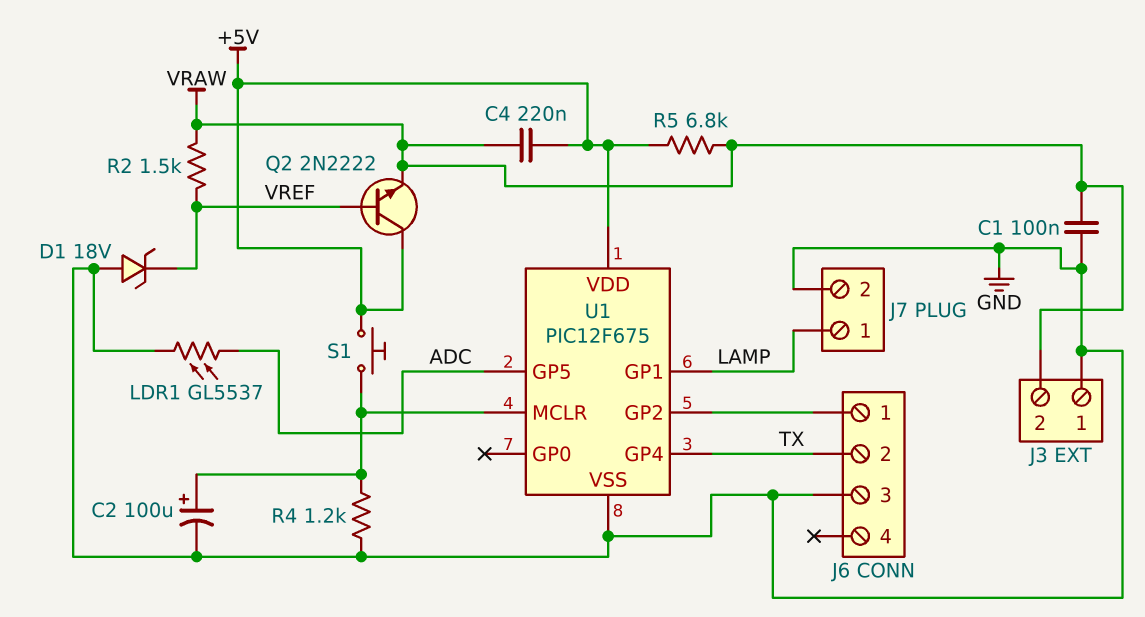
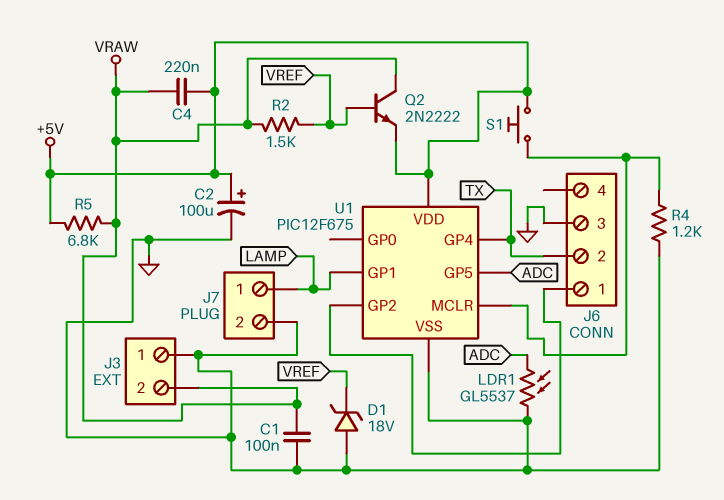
C2: 100uF (plus U1/MCLR, minus GND) -> 100uF (plus +5V, minus GND)
Q2: NPN 2N2222 (B VREF, C +5V, E VRAW) -> NPN 2N2222 (B VREF, C VRAW, E +5V)

